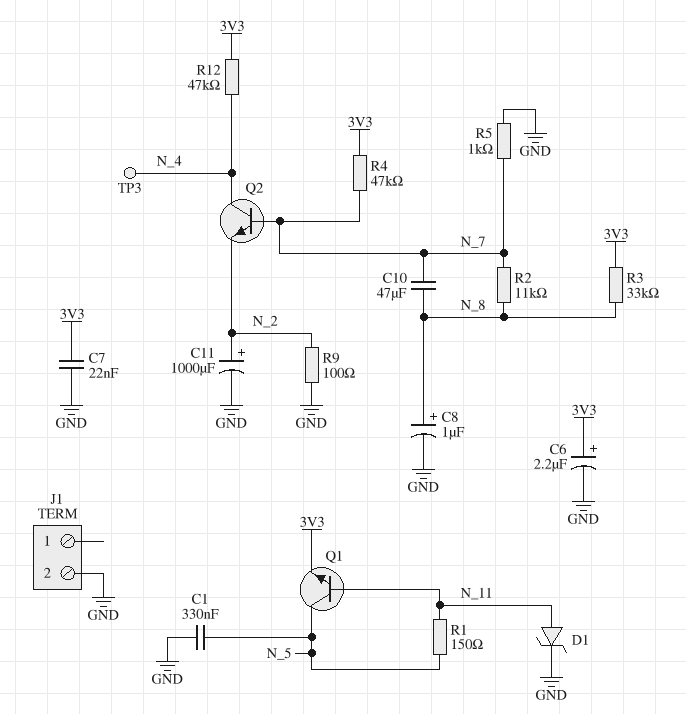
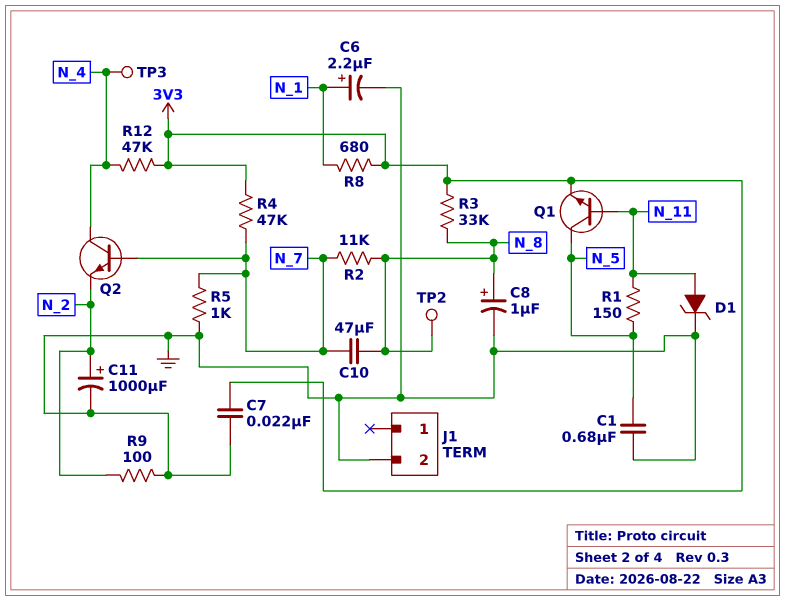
C1: 330nF (GND, N_5) -> 680nF (GND, N_5)
C6: 2.2uF (plus 3V3, minus GND) -> 2.2uF (plus N_1, minus GND)
R8: none -> 680 (3V3, N_1)
TP2: none -> test point (N_8)

